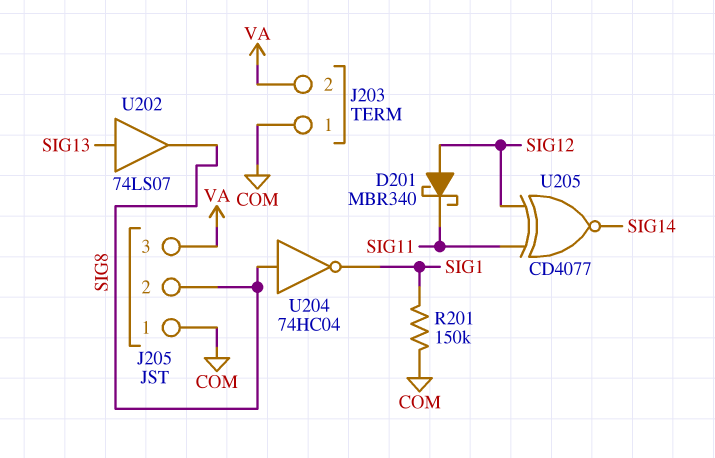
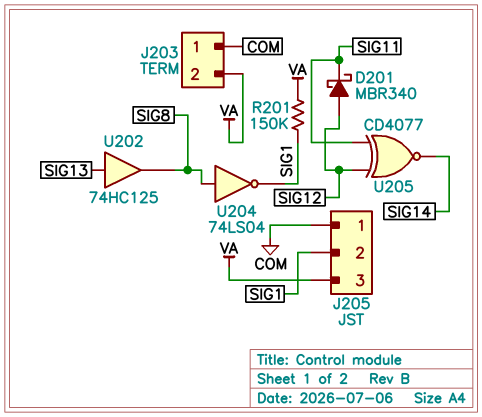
J205 pin 2: SIG8 -> SIG1
R201: 150k (COM, SIG1) -> 150k (SIG1, VA)
U202: buffer 74LS07 (in SIG13, out SIG8) -> buffer 74HC125 (in SIG13, out SIG8)
U204: NOT 74HC04 (in SIG8, out SIG1) -> NOT 74LS04 (in SIG8, out SIG1)

